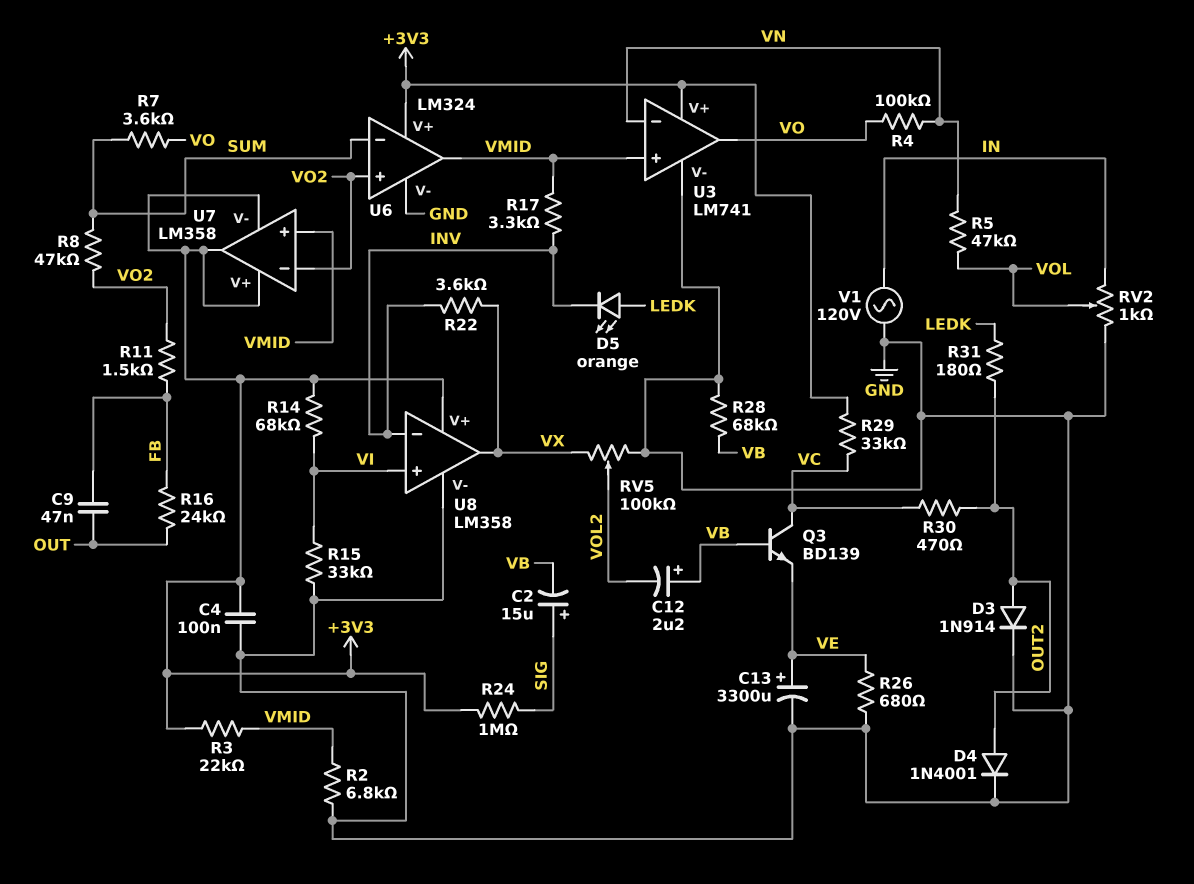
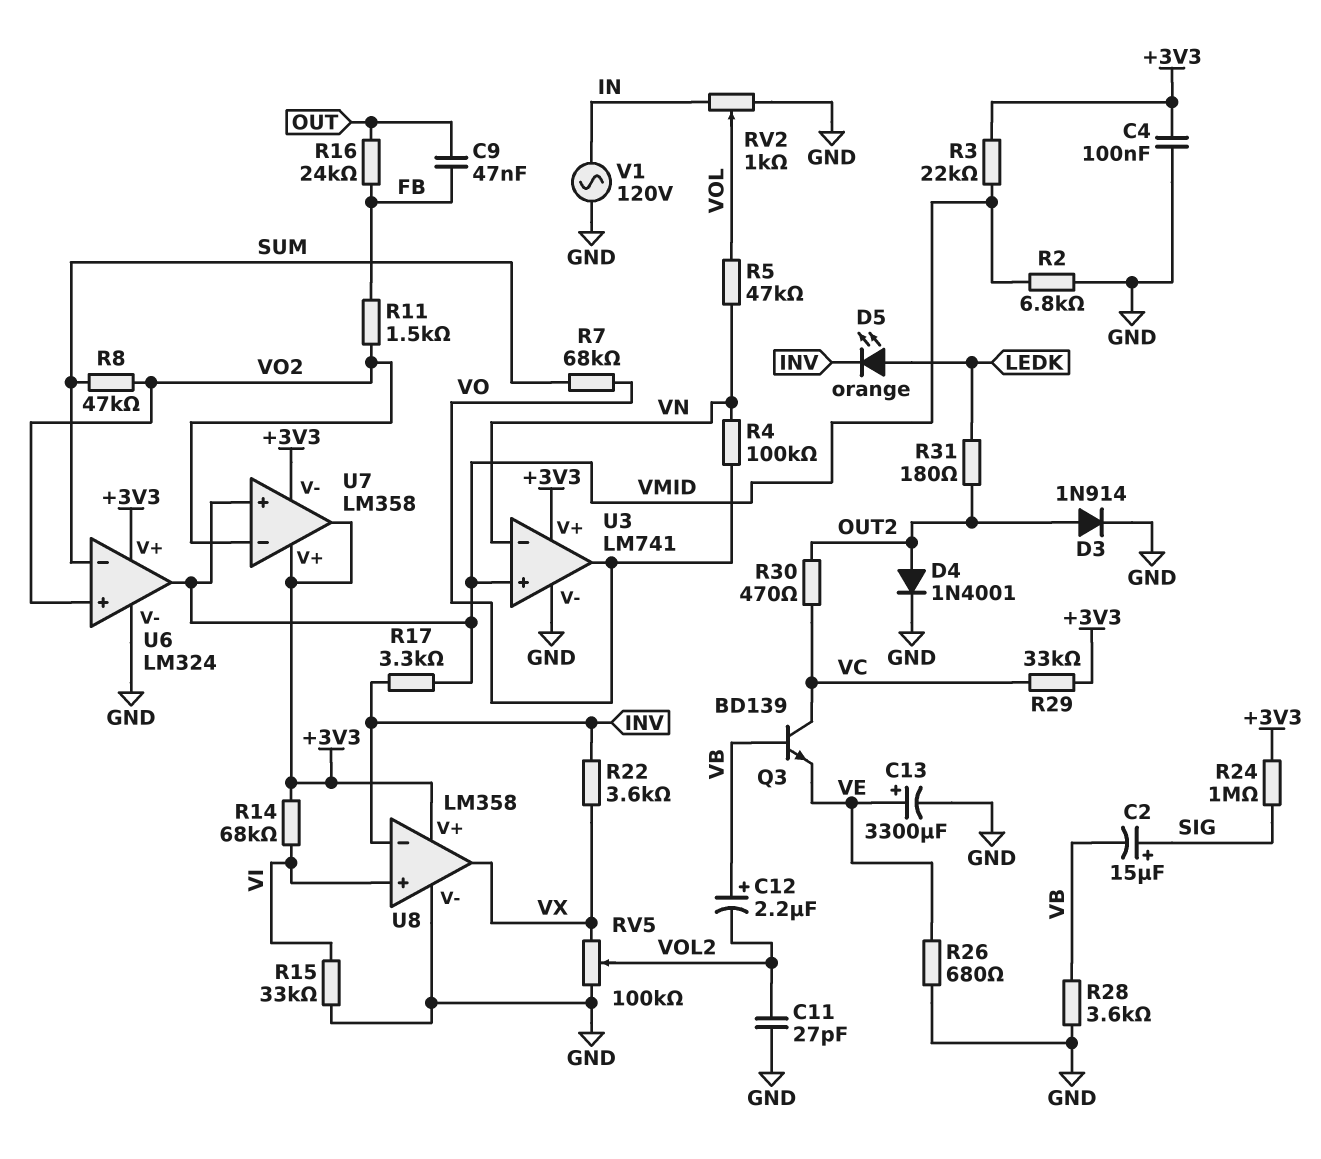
C11: none -> 27pF (GND, VOL2)
R7: 3.6k (SUM, VO) -> 68k (SUM, VO)
R28: 68k (GND, VB) -> 3.6k (GND, VB)

